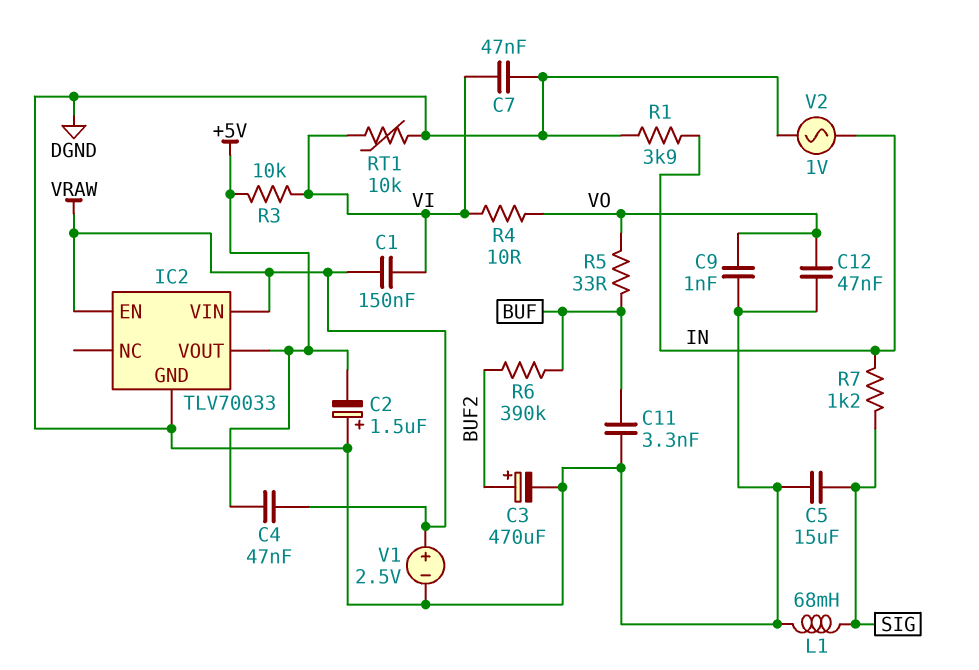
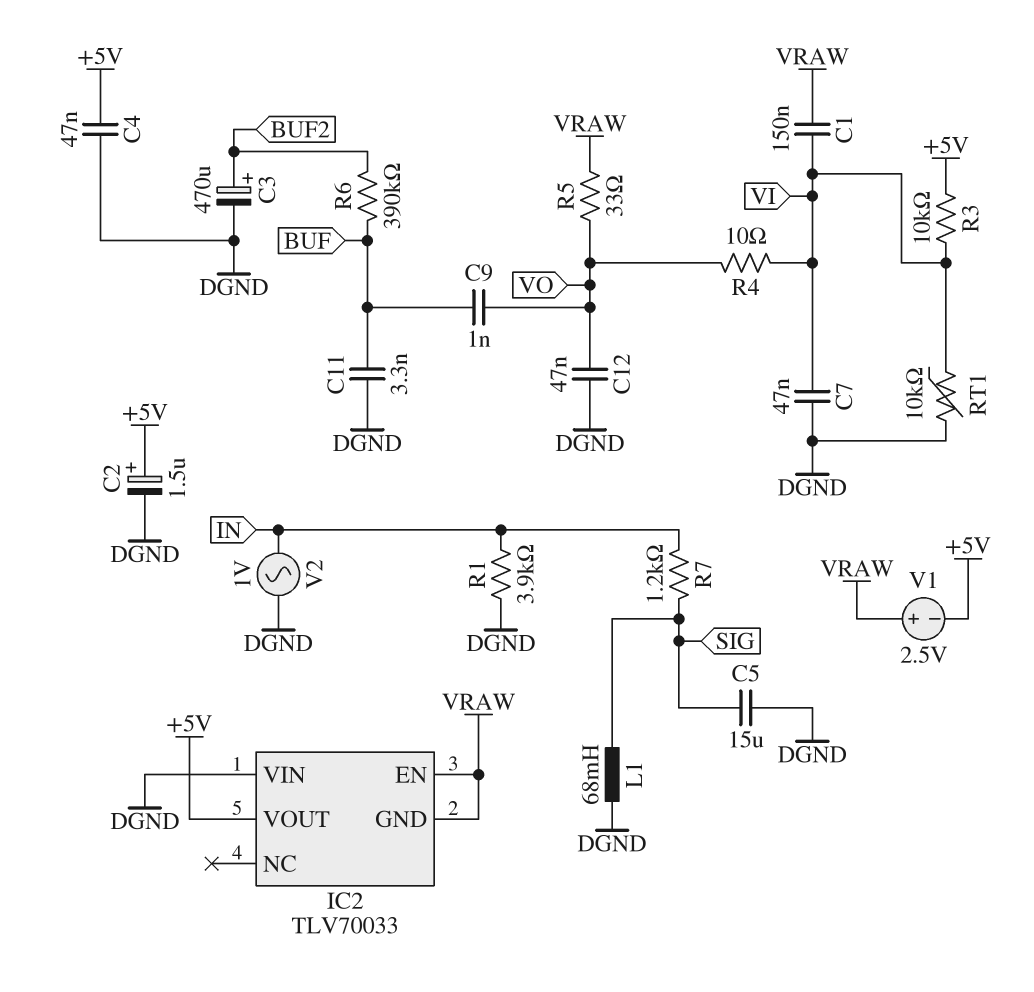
C2: 1.5uF (plus DGND, minus +5V) -> 1.5uF (plus +5V, minus DGND)
C4: 47nF (+5V, VRAW) -> 47nF (+5V, DGND)
C9: 1nF (DGND, VO) -> 1nF (BUF, VO)
IC2 pin GND: DGND -> VRAW
IC2 pin VIN: VRAW -> DGND
R5: 33 (BUF, VO) -> 33 (VO, VRAW)
V1: 2.5V (plus VRAW, minus DGND) -> 2.5V (plus VRAW, minus +5V)

